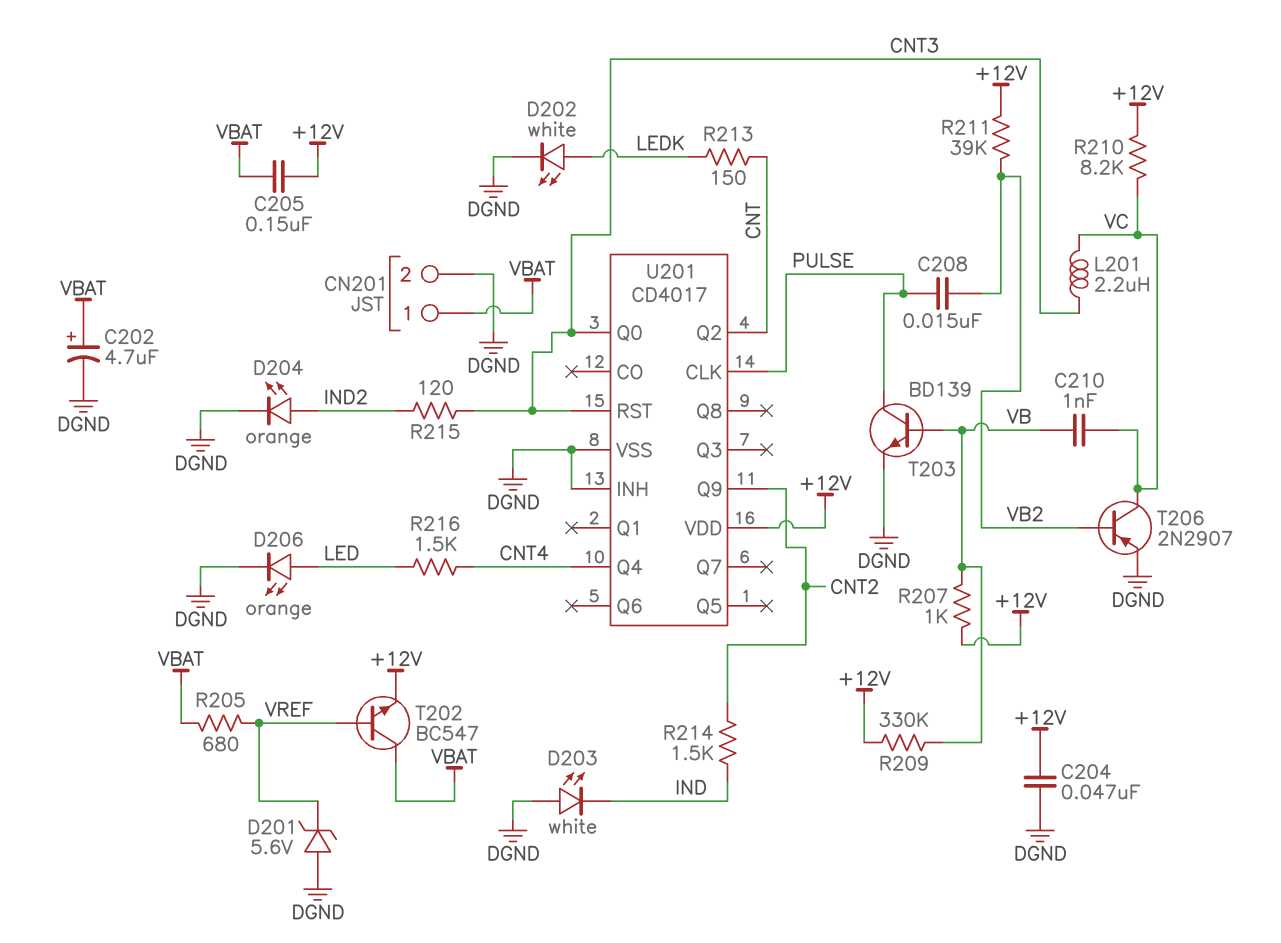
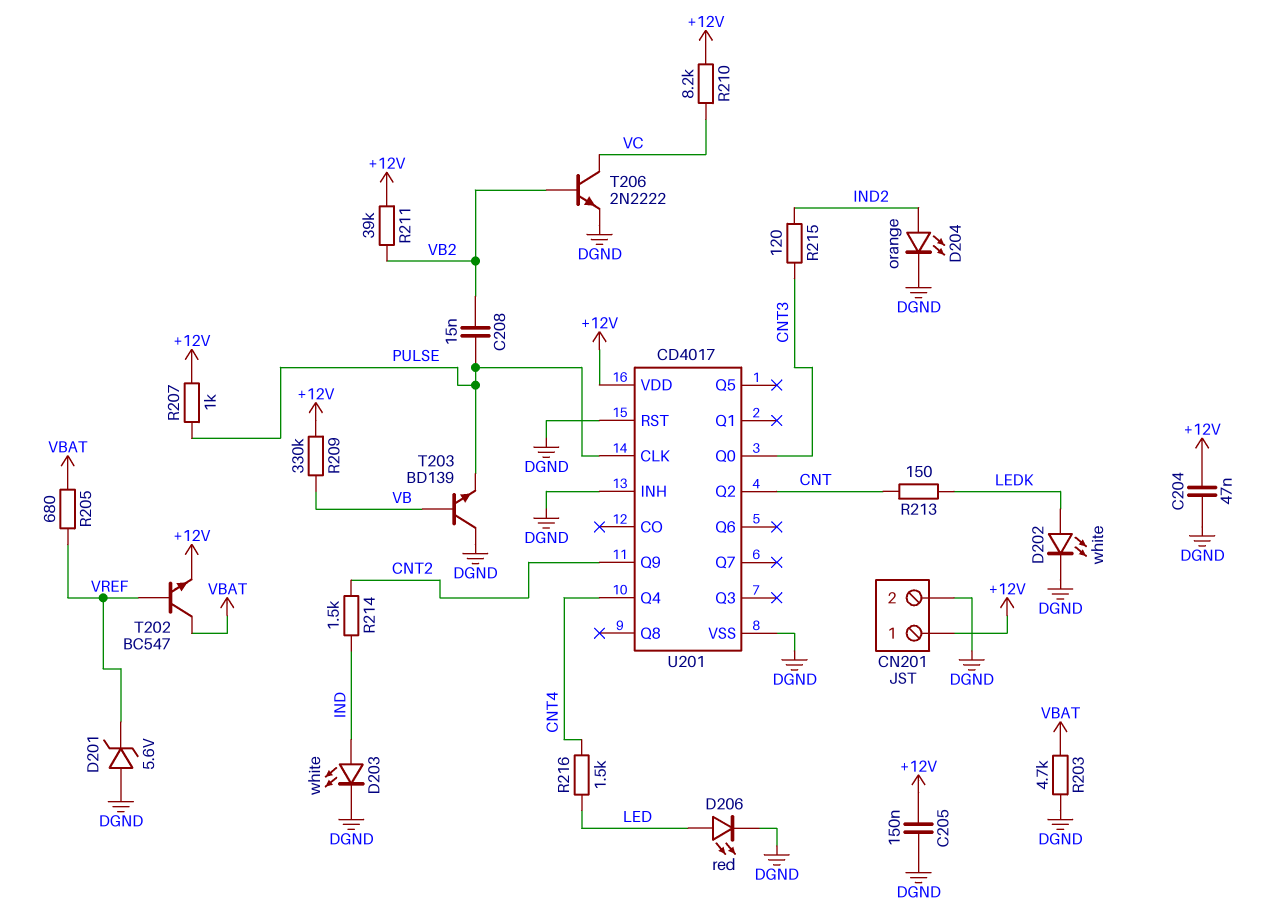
C202: 4.7uF (plus VBAT, minus DGND) -> none
C205: 150nF (+12V, VBAT) -> 150nF (+12V, DGND)
C210: 1nF (VB, VC) -> none
CN201 pin 1: VBAT -> +12V
D203: LED white (A DGND, K IND) -> LED white (A IND, K DGND)
D206: LED orange (A LED, K DGND) -> LED red (A LED, K DGND)
L201: 2.2uH (CNT3, VC) -> none
R203: none -> 4.7k (DGND, VBAT)
R207: 1k (+12V, VB) -> 1k (+12V, PULSE)
T203: NPN BD139 (B VB, C PULSE, E DGND) -> NPN BD139 (B VB, C DGND, E PULSE)
T206: PNP 2N2907 (B VB2, C VC, E DGND) -> NPN 2N2222 (B VB2, C VC, E DGND)
U201 pin RST: CNT3 -> DGND

